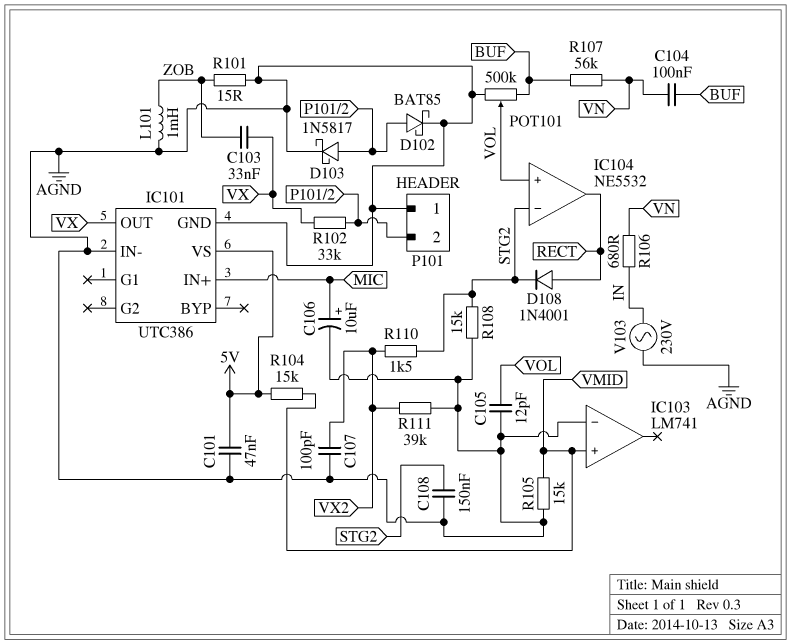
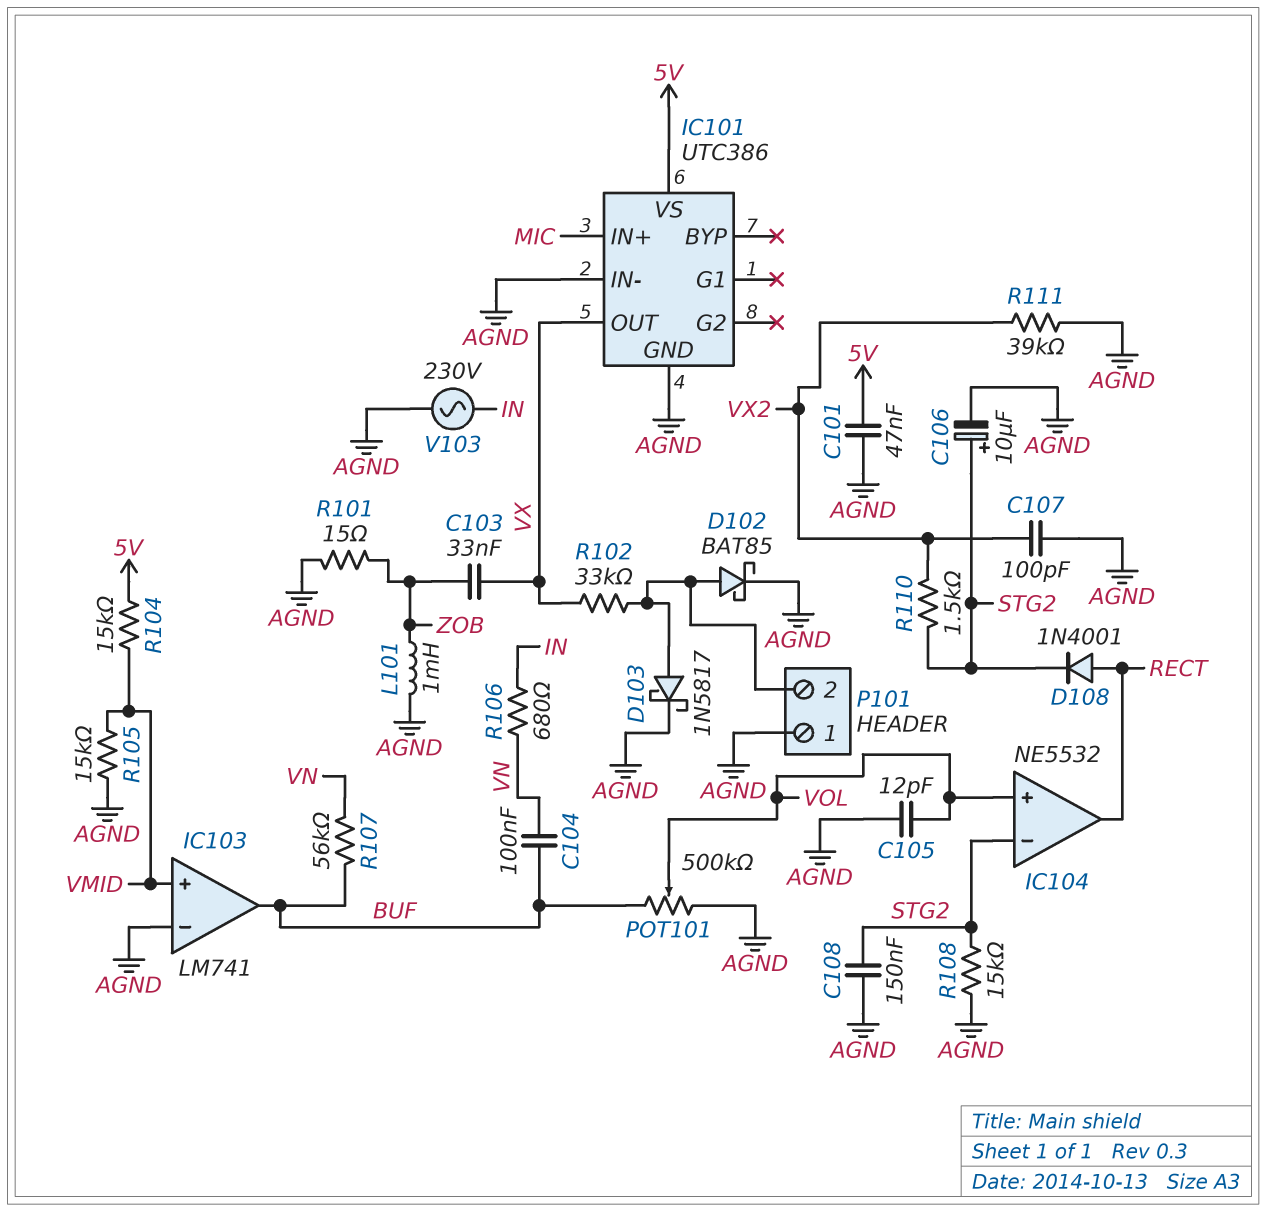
C106: 10uF (plus MIC, minus AGND) -> 10uF (plus STG2, minus AGND)
IC103 pin out: none -> BUF

